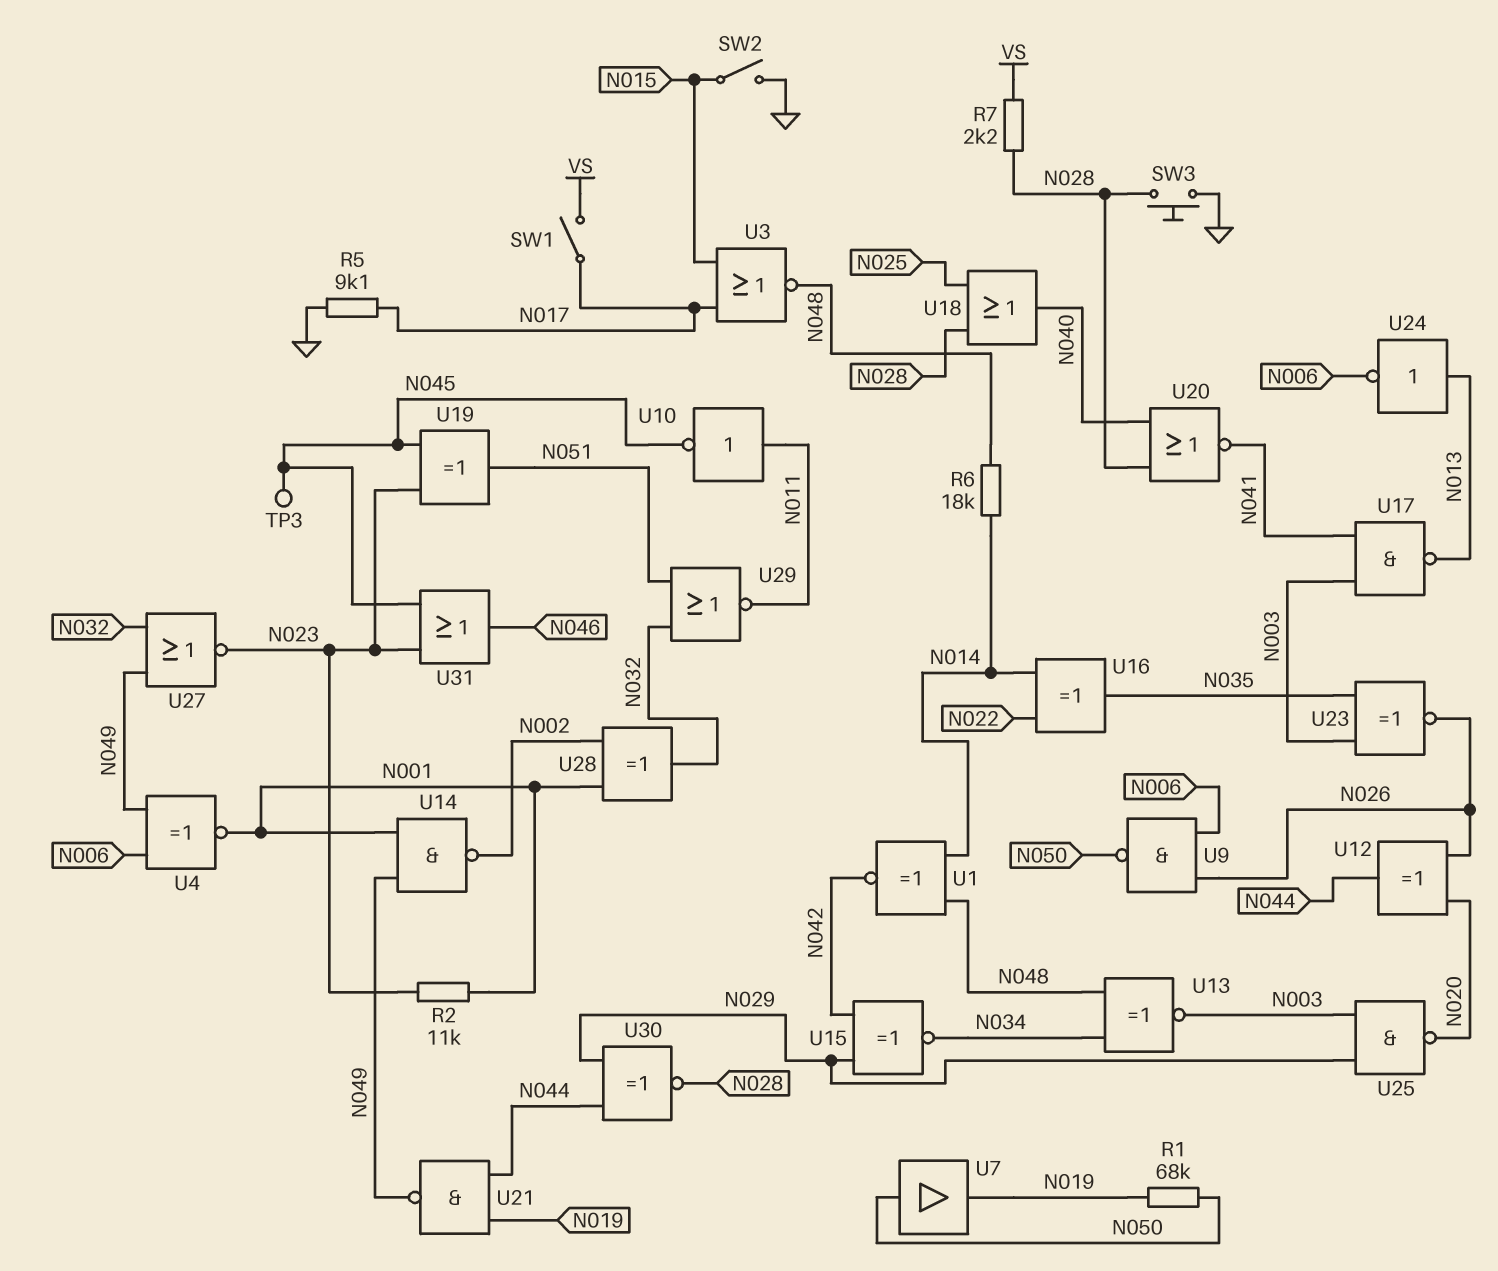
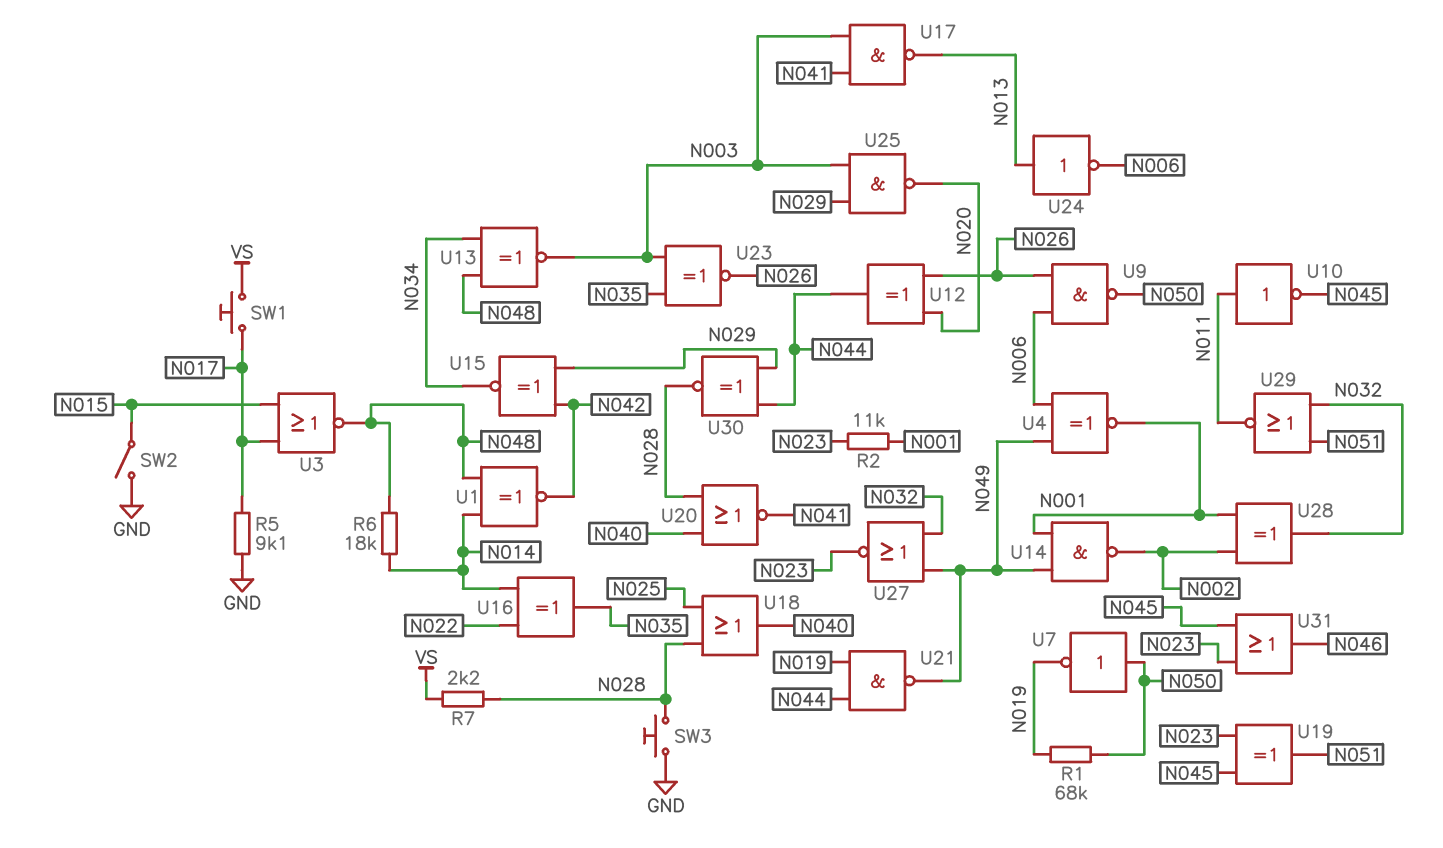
SW1: switch (N017, VS) -> button (N017, VS)
TP3: test point (N045) -> none
U7: buffer (in N050, out N019) -> NOT (in N050, out N019)

